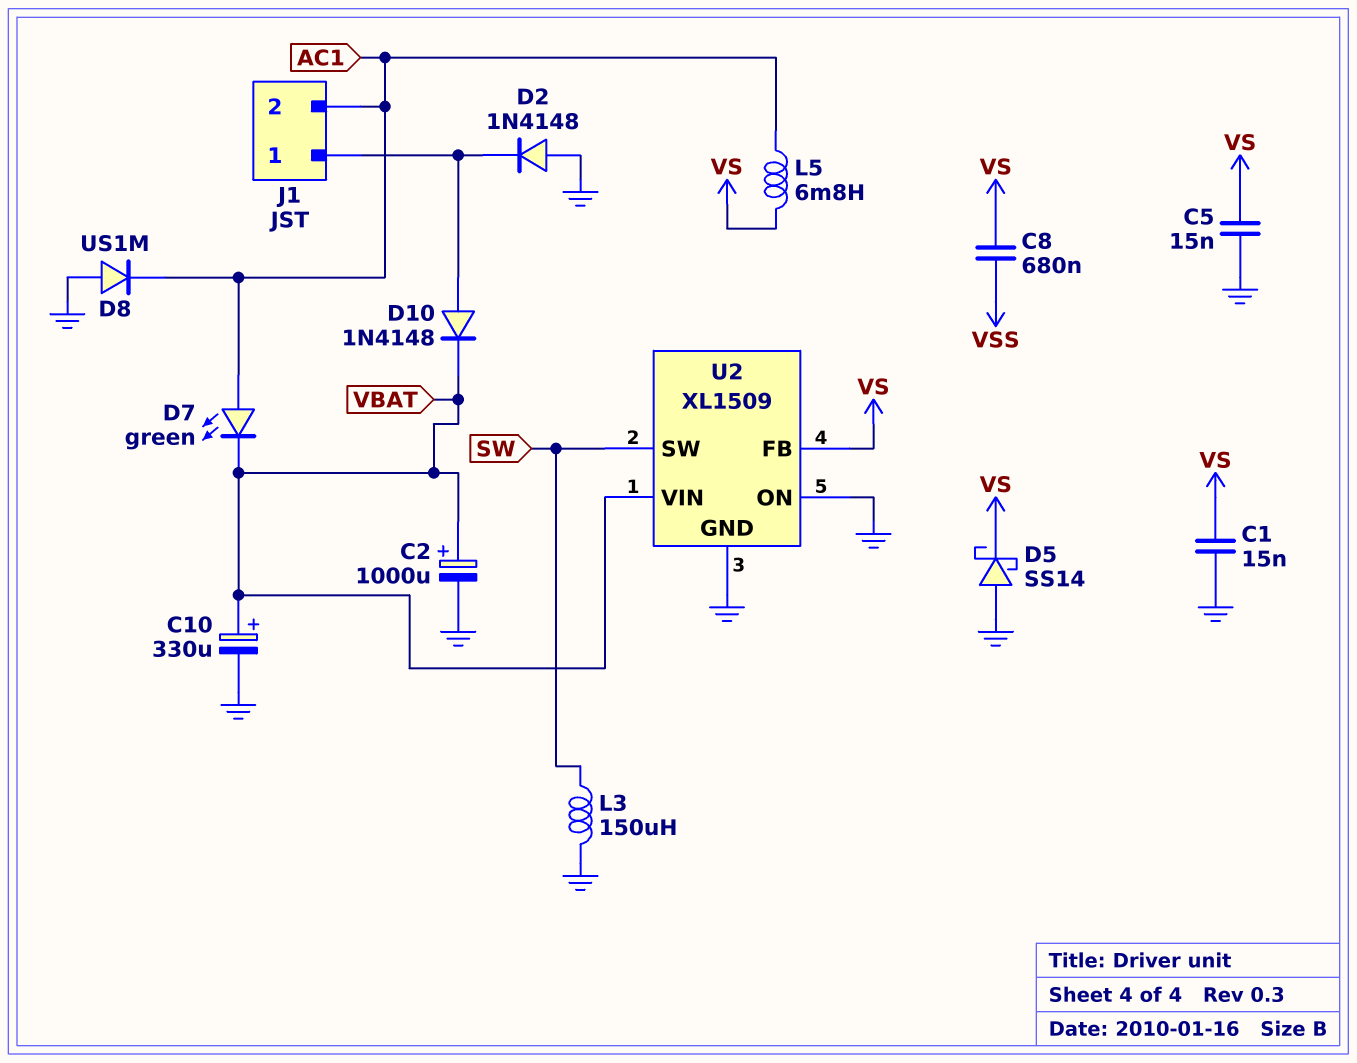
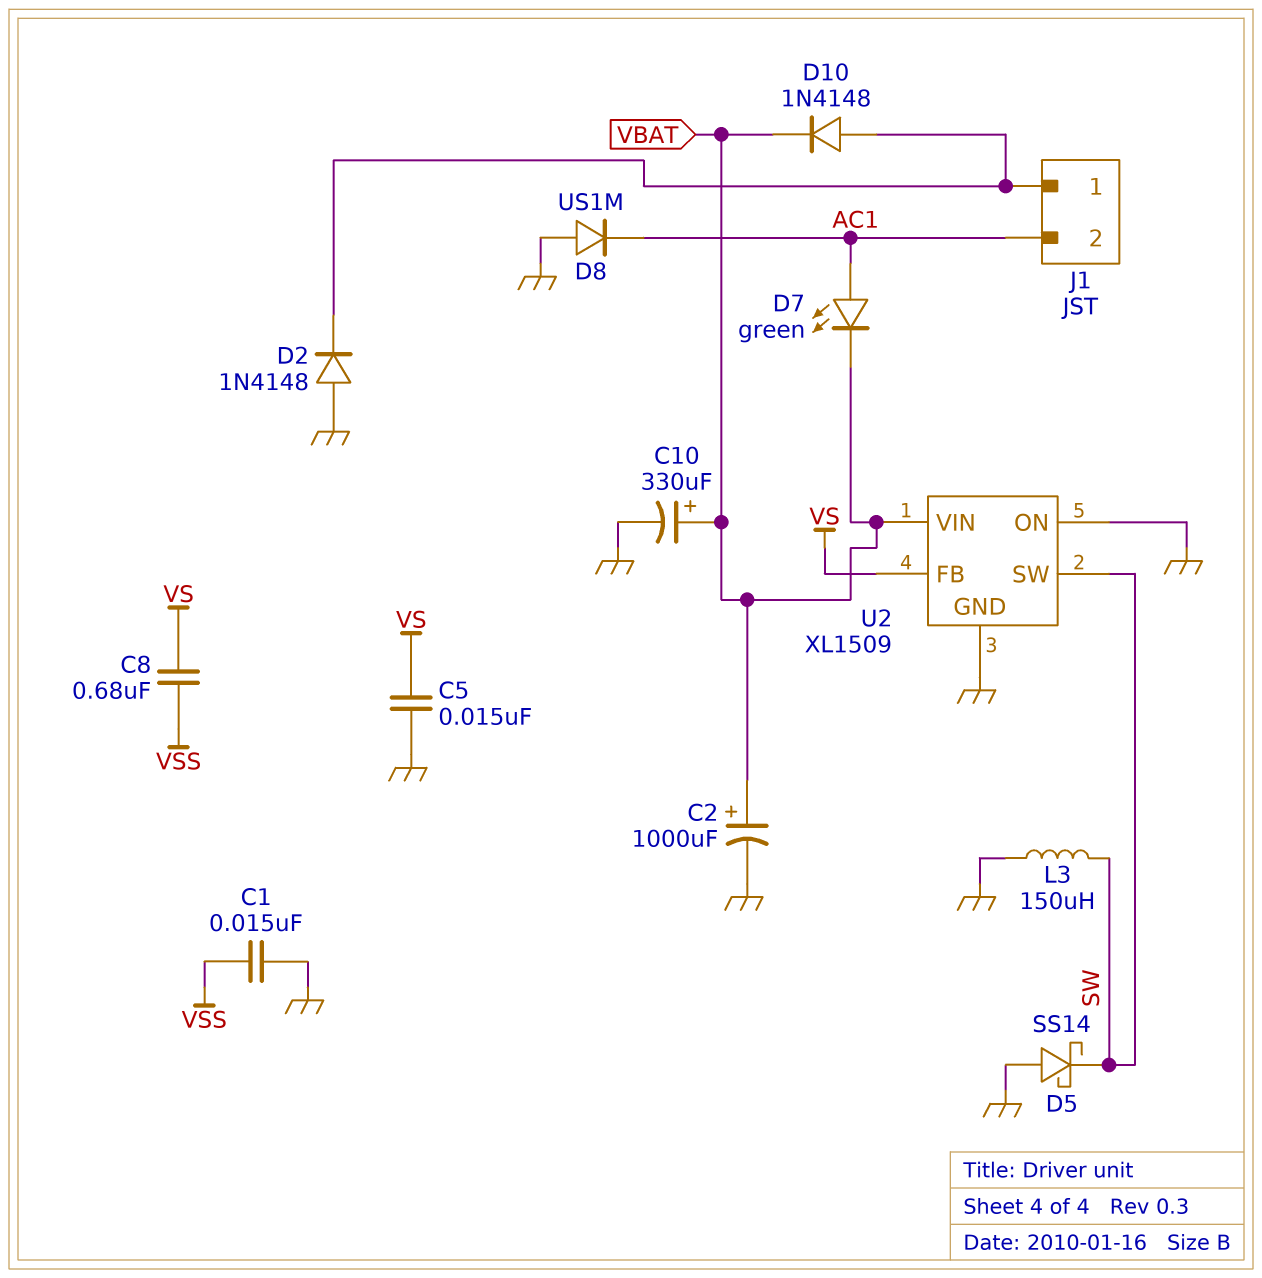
C1: 15nF (GND, VS) -> 15nF (GND, VSS)
D5: schottky SS14 (A GND, K VS) -> schottky SS14 (A GND, K SW)
L5: 6.8mH (AC1, VS) -> none

